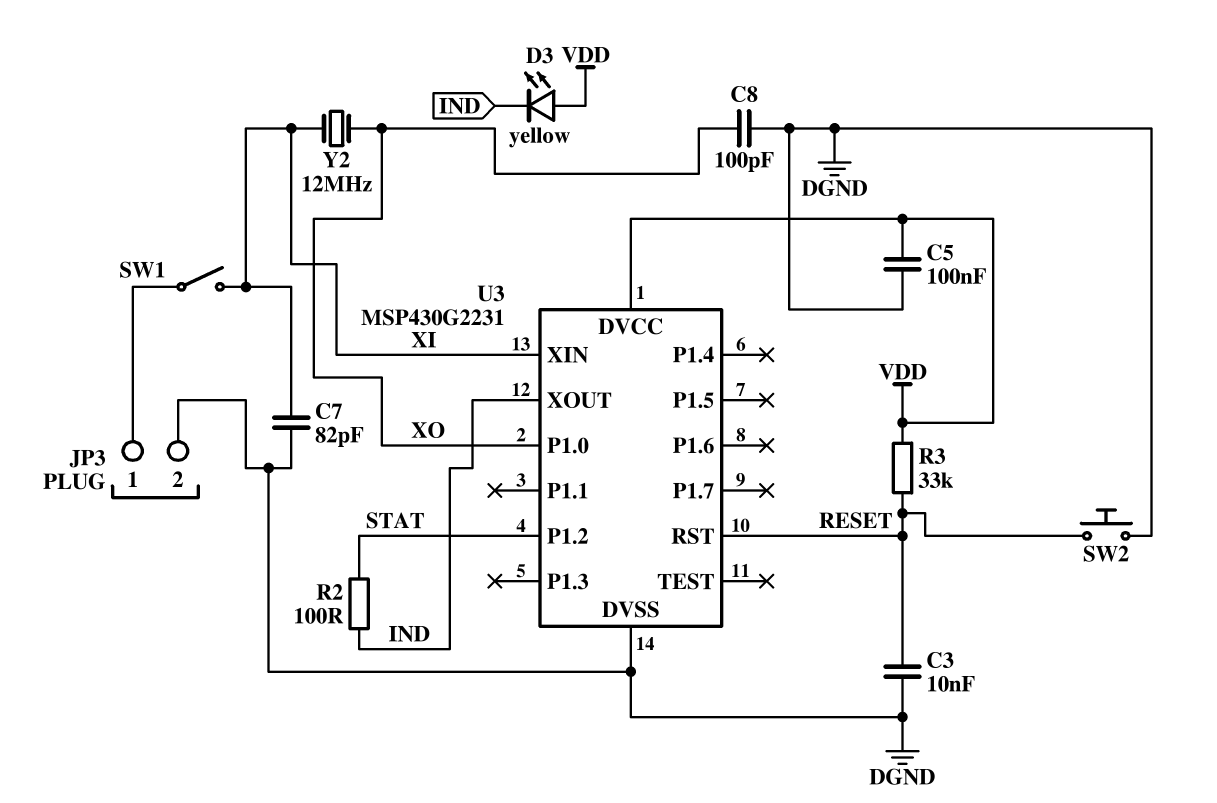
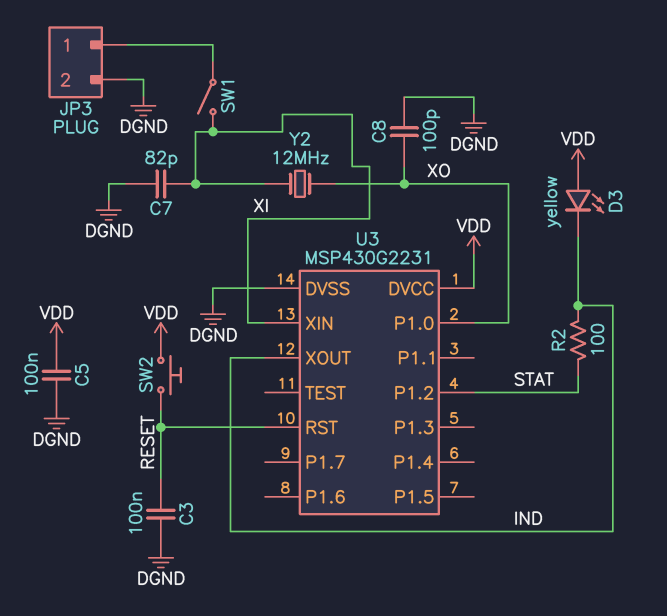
C3: 10nF (DGND, RESET) -> 100nF (DGND, RESET)
R3: 33k (RESET, VDD) -> none
SW2: button (DGND, RESET) -> button (RESET, VDD)

